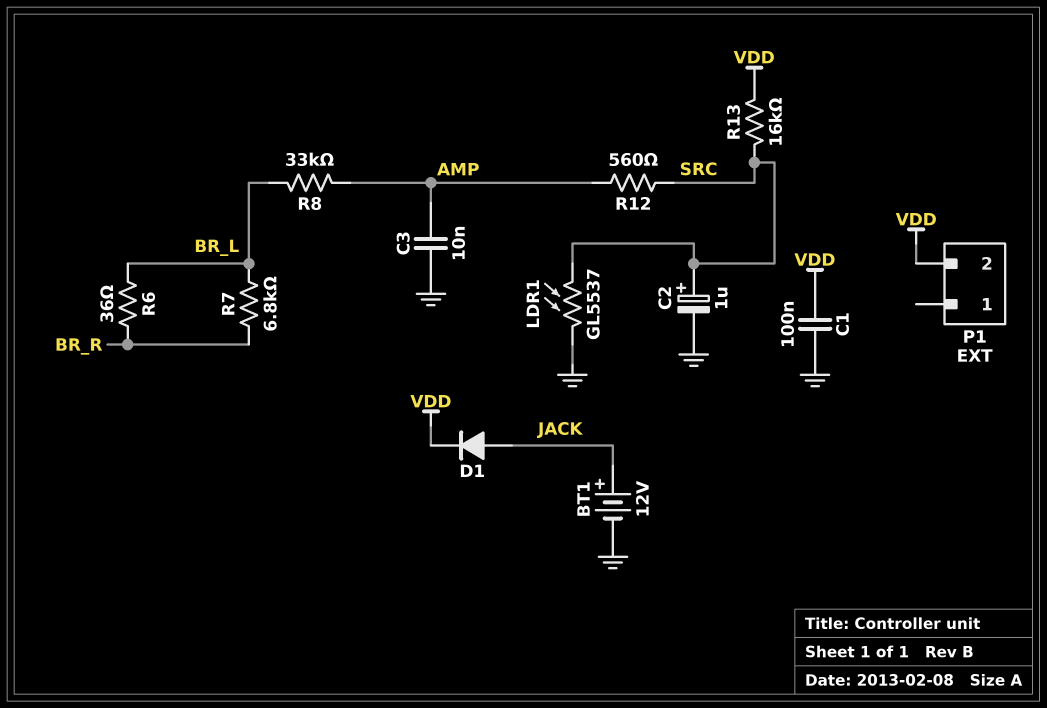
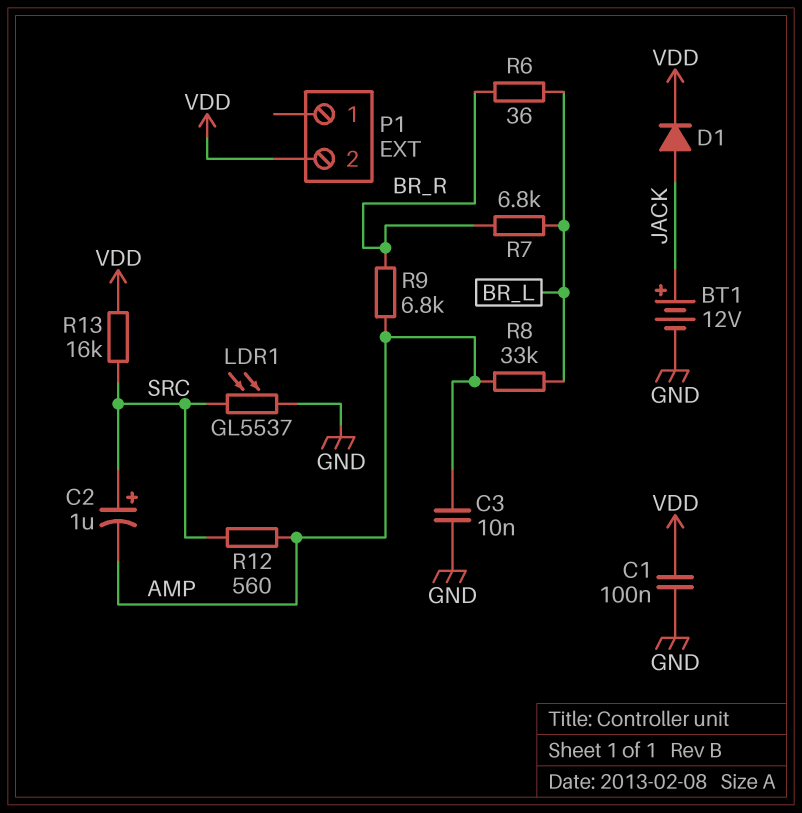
C2: 1uF (plus SRC, minus GND) -> 1uF (plus SRC, minus AMP)
R9: none -> 6.8k (AMP, BR_R)

